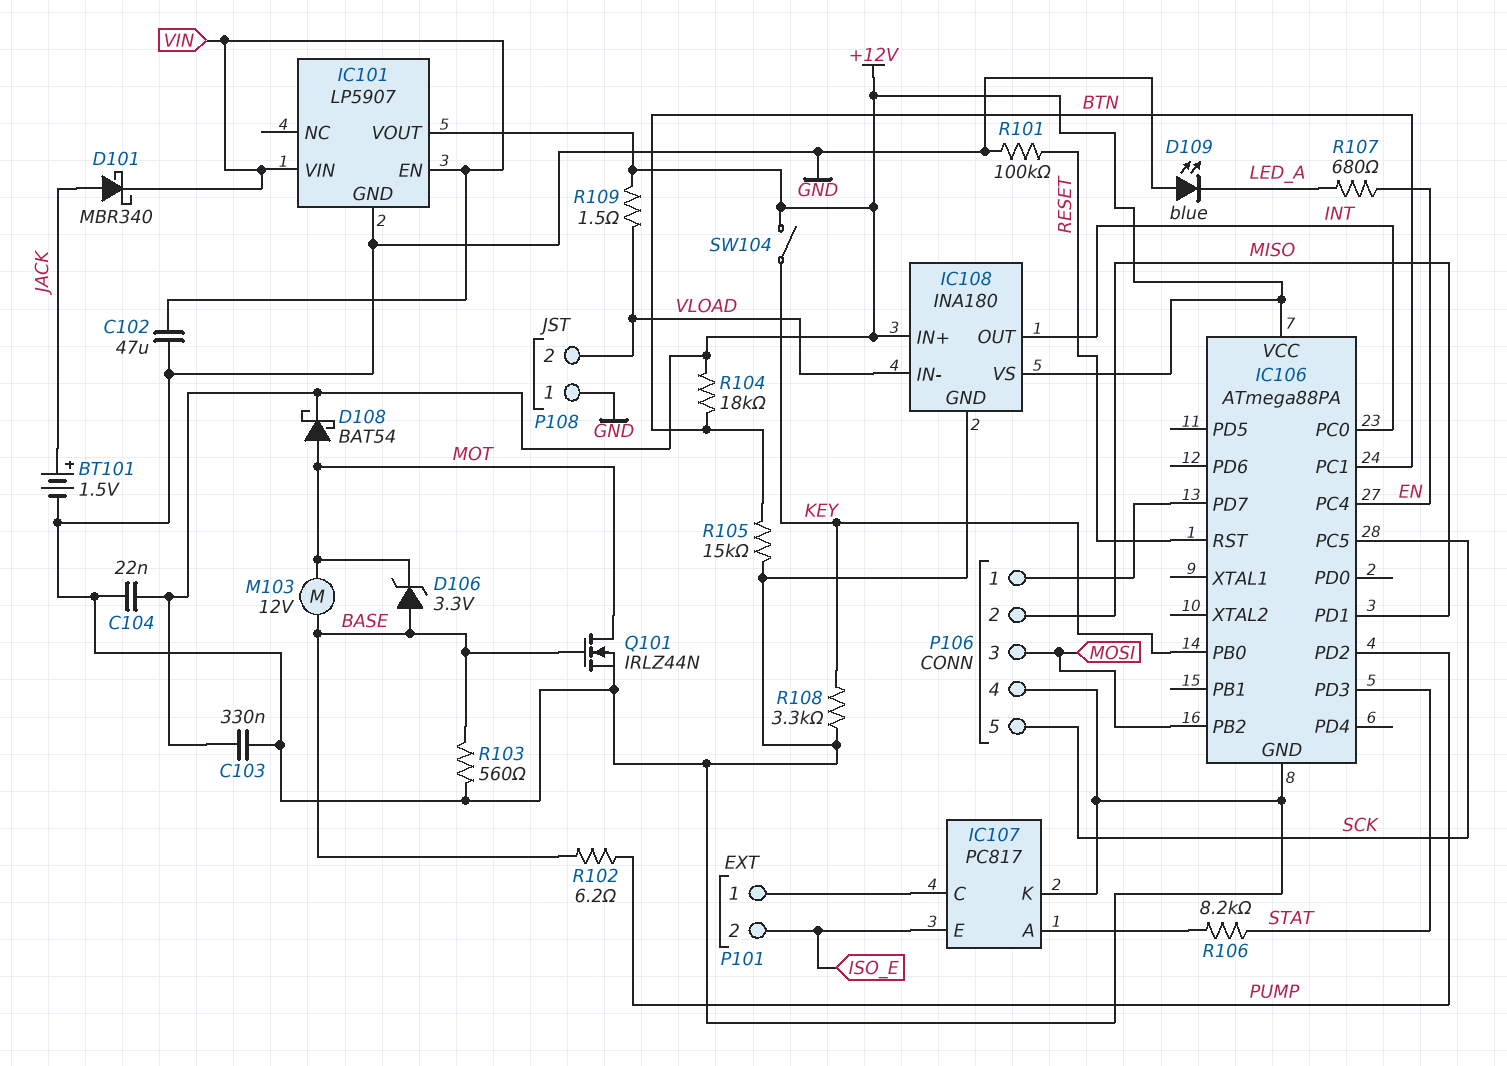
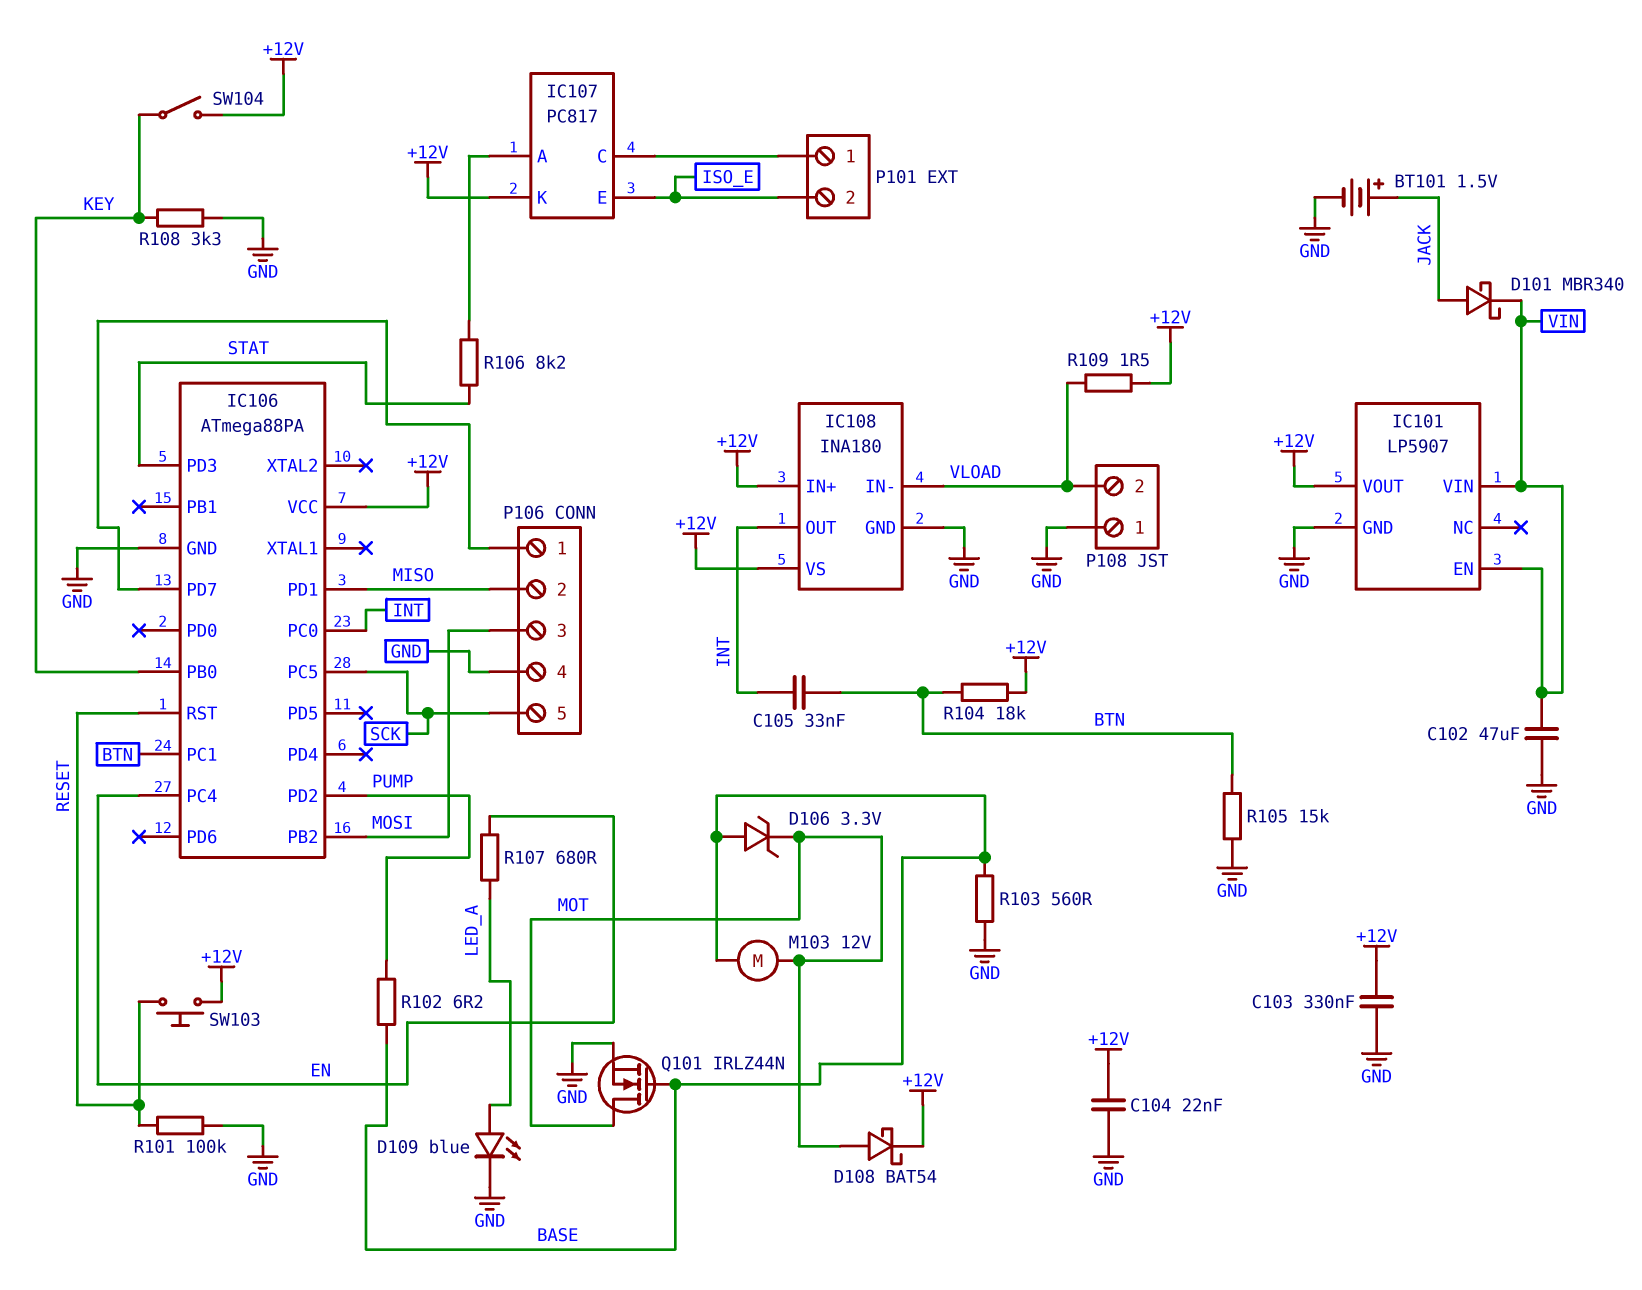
C105: none -> 33nF (BTN, INT)
D109: LED blue (A GND, K LED_A) -> LED blue (A LED_A, K GND)
IC107 pin K: GND -> +12V
SW103: none -> button (+12V, RESET)

